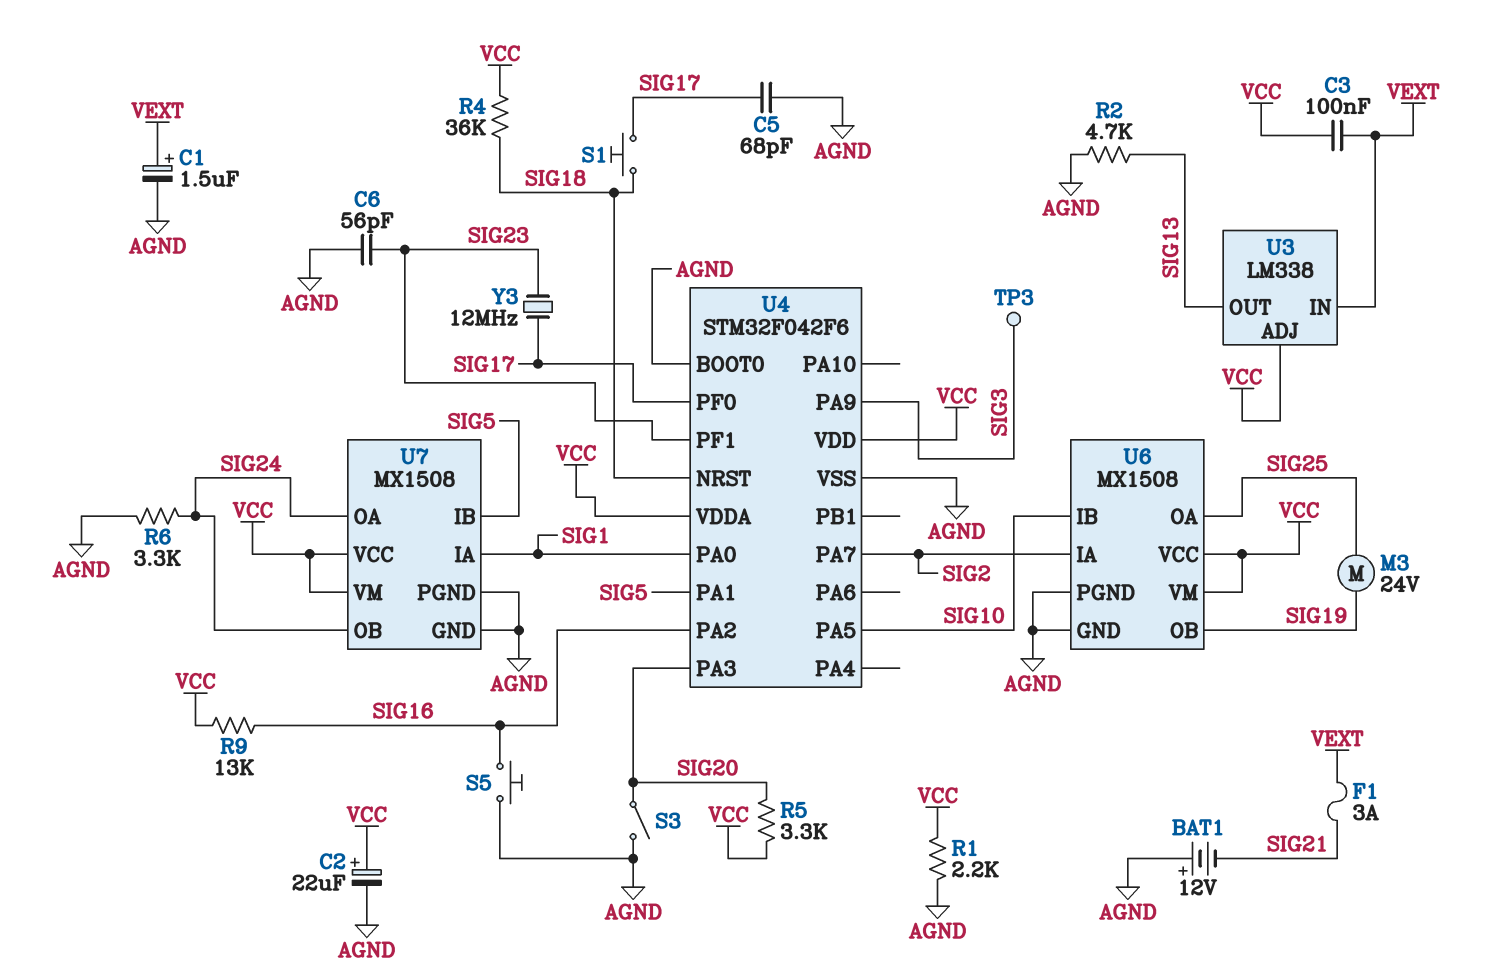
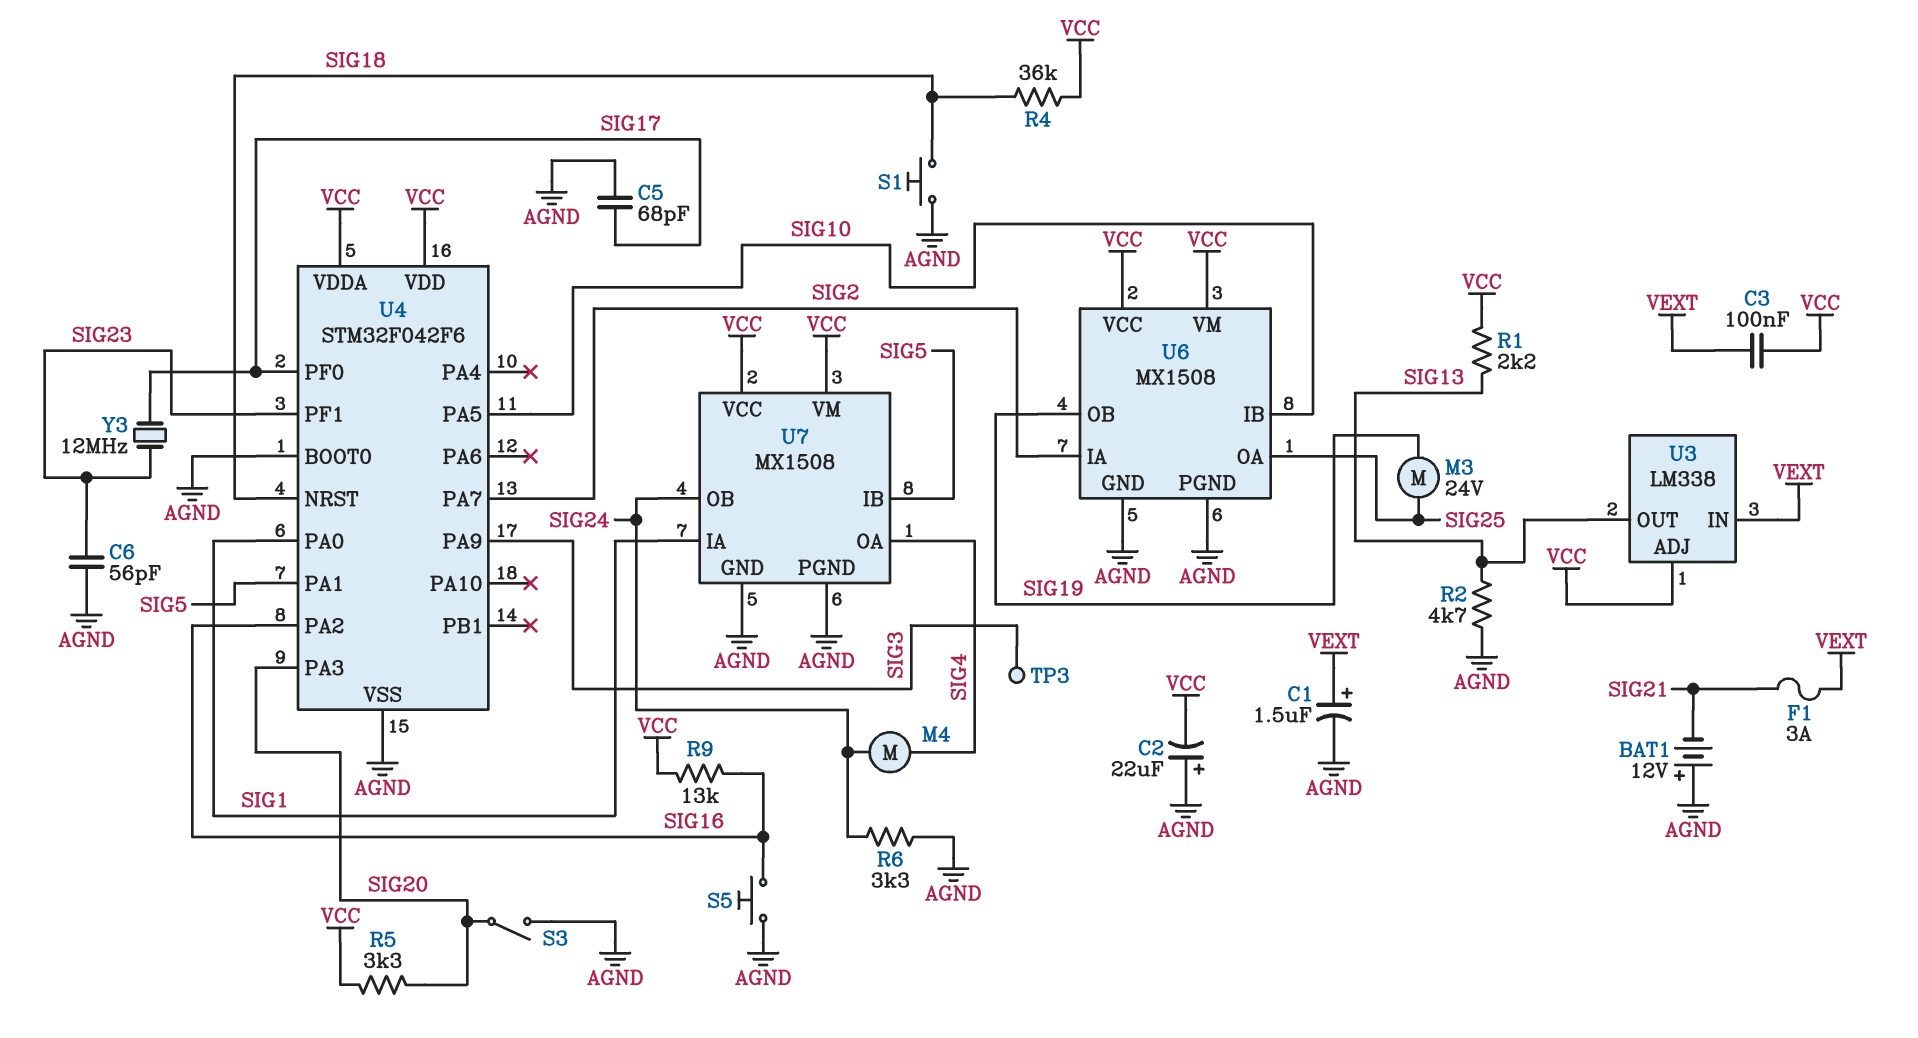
C2: 22uF (plus VCC, minus AGND) -> 22uF (plus AGND, minus VCC)
M4: none -> motor (SIG4, SIG24)
R1: 2.2k (AGND, VCC) -> 2.2k (SIG13, VCC)
S1: button (SIG17, SIG18) -> button (AGND, SIG18)
U7 pin OA: SIG24 -> SIG4

